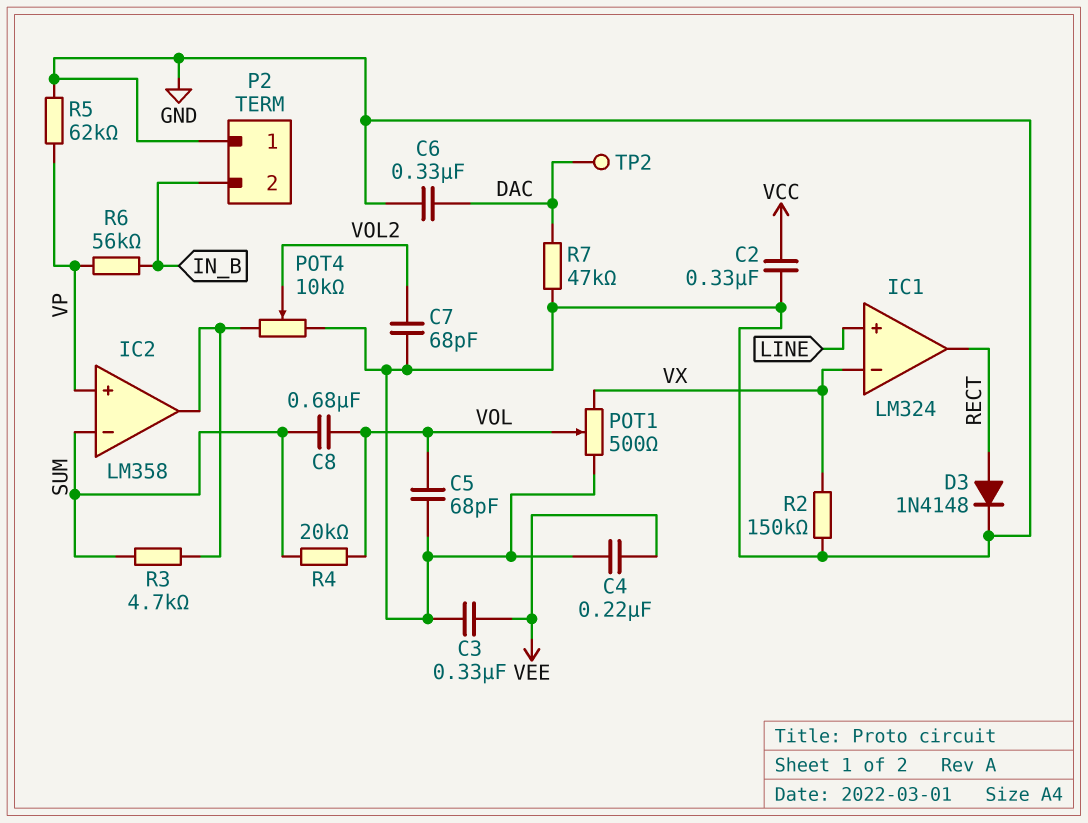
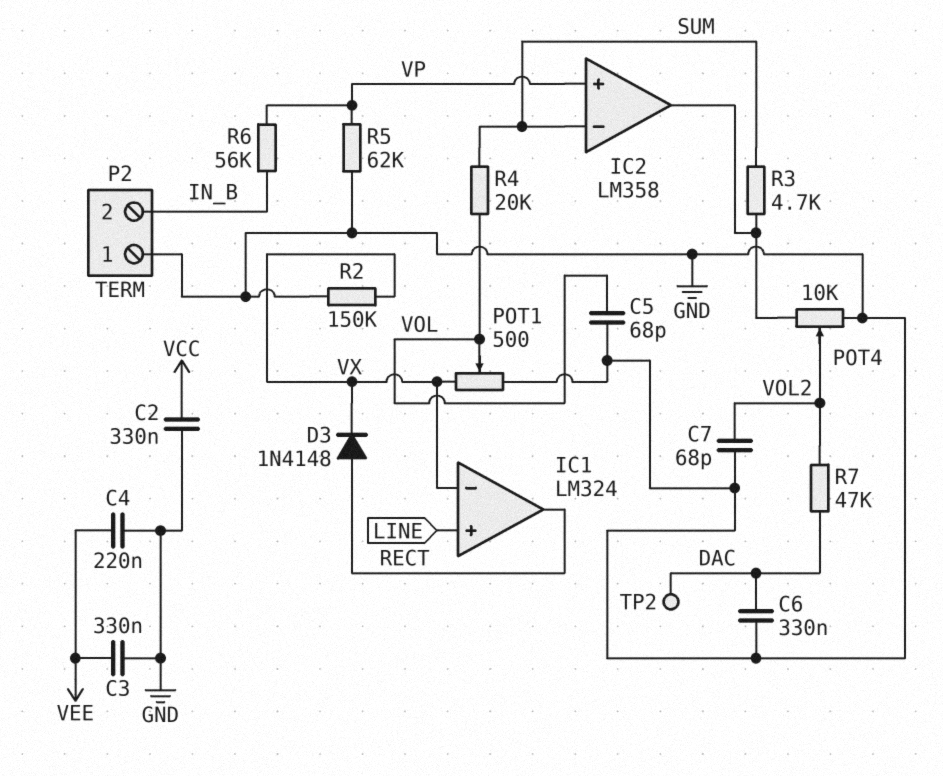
C8: 680nF (SUM, VOL) -> none
D3: diode 1N4148 (A RECT, K GND) -> diode 1N4148 (A RECT, K VX)
R7: 47k (DAC, GND) -> 47k (DAC, VOL2)

